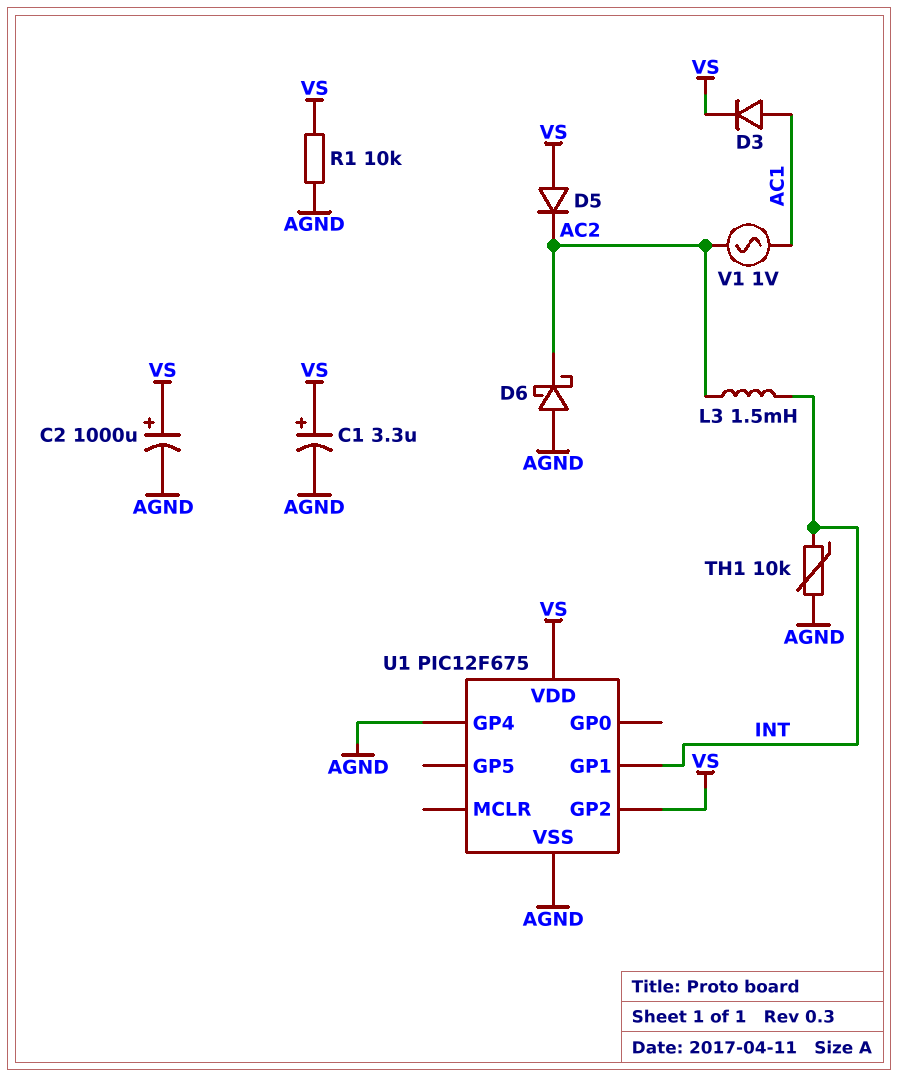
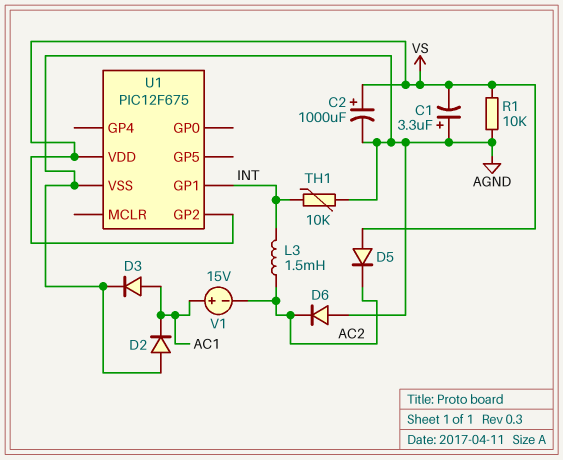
C1: 3.3uF (plus VS, minus AGND) -> 3.3uF (plus AGND, minus VS)
D2: none -> diode (A AGND, K AC1)
D3: diode (A AC1, K VS) -> diode (A AC1, K AGND)
D6: schottky (A AGND, K AC2) -> diode (A AGND, K AC2)
U1 pin GP4: AGND -> none
V1: AC 1V (AC1, AC2) -> 15V (plus AC1, minus AC2)

